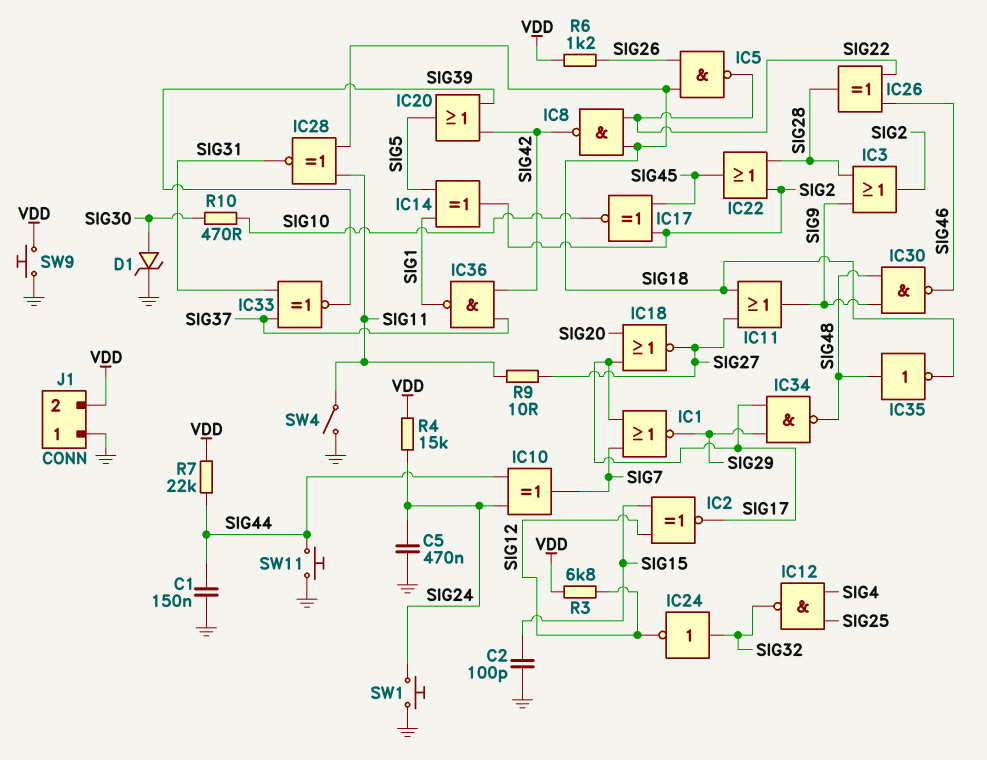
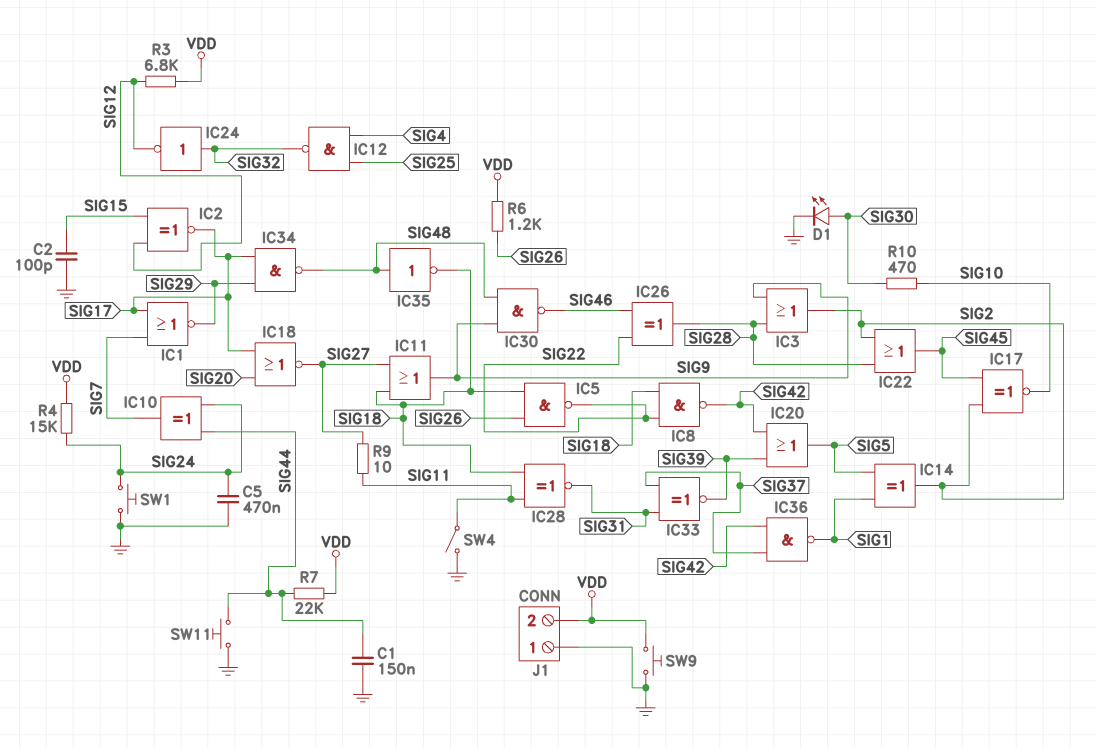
D1: zener (A SIG30, K GND) -> LED (A SIG30, K GND)

